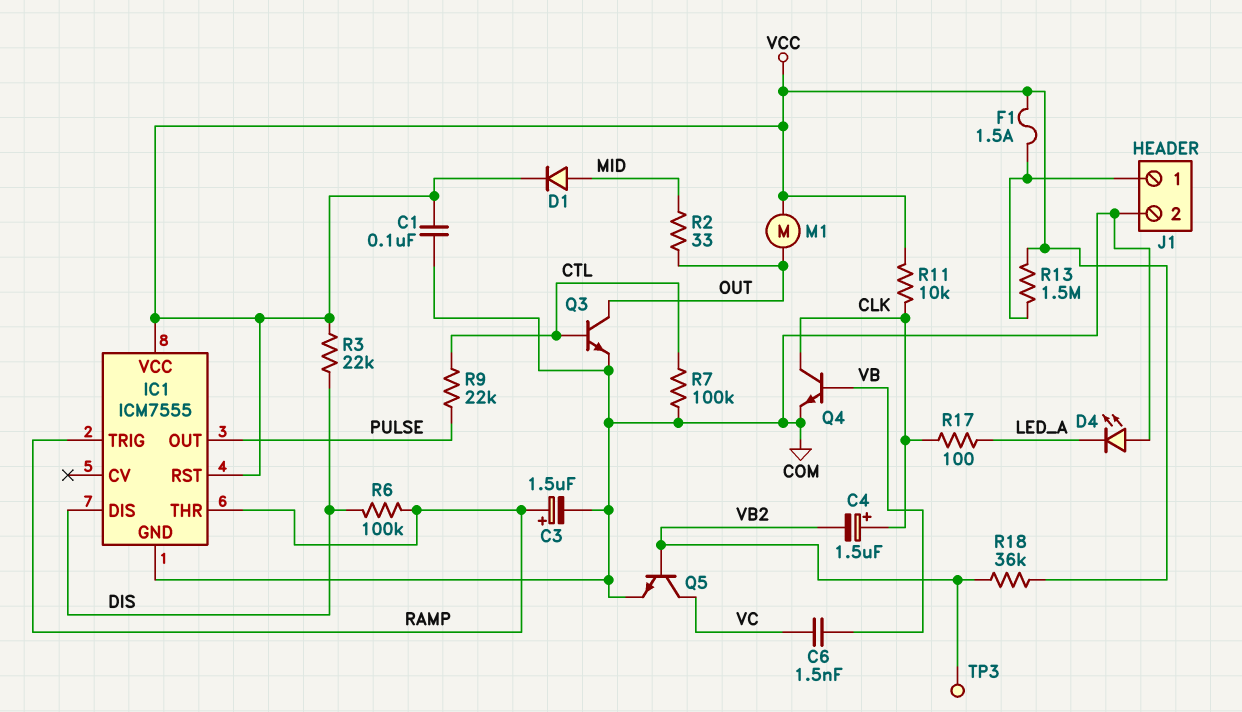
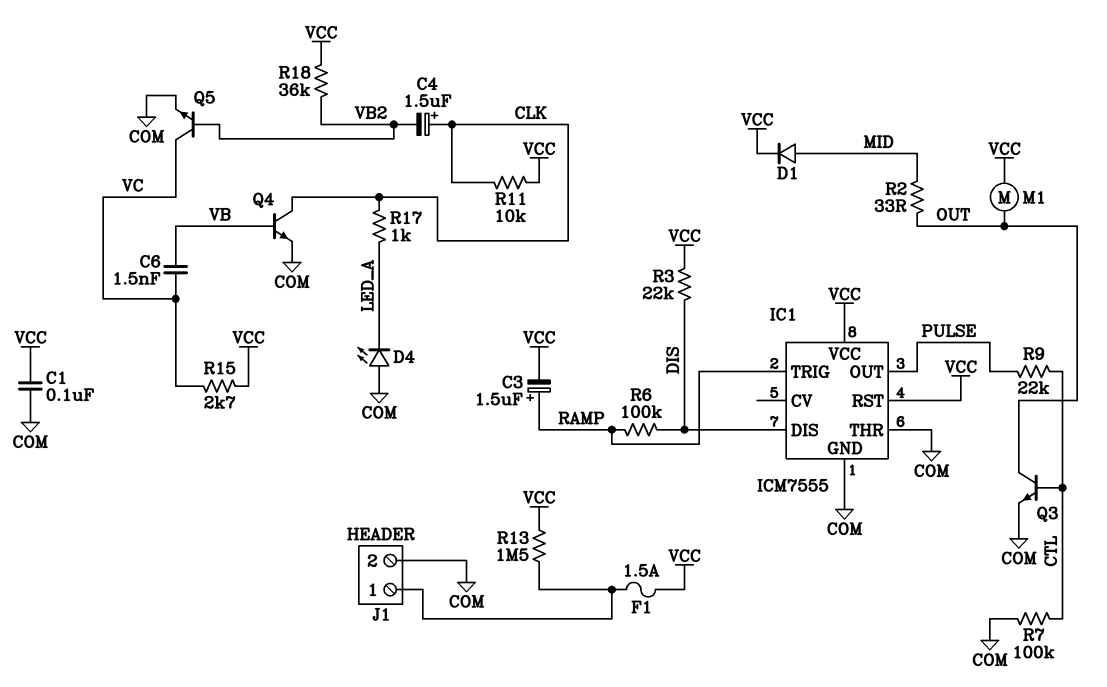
C3: 1.5uF (plus RAMP, minus COM) -> 1.5uF (plus RAMP, minus VCC)
IC1 pin THR: RAMP -> COM
R15: none -> 2.7k (VC, VCC)
R17: 100 (CLK, LED_A) -> 1k (CLK, LED_A)
TP3: test point (VB2) -> none

